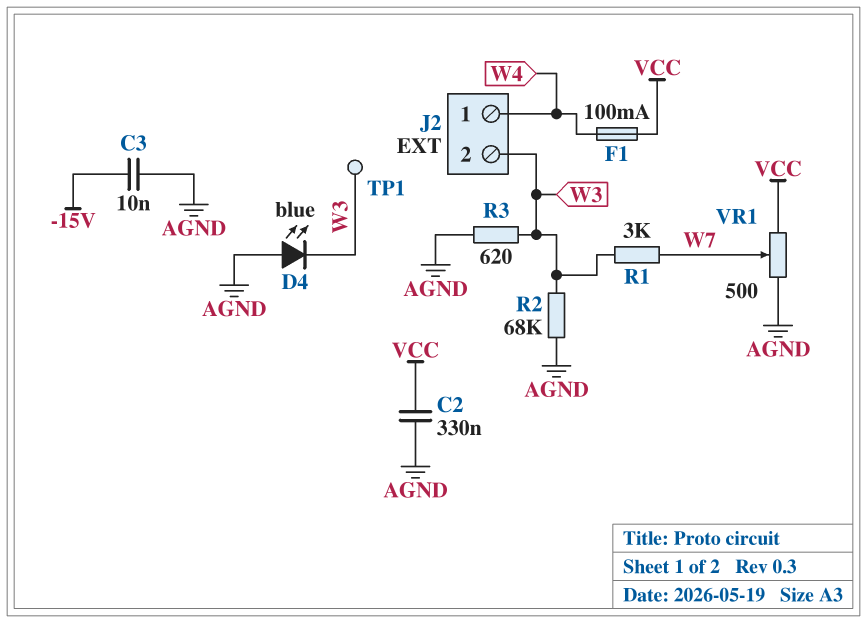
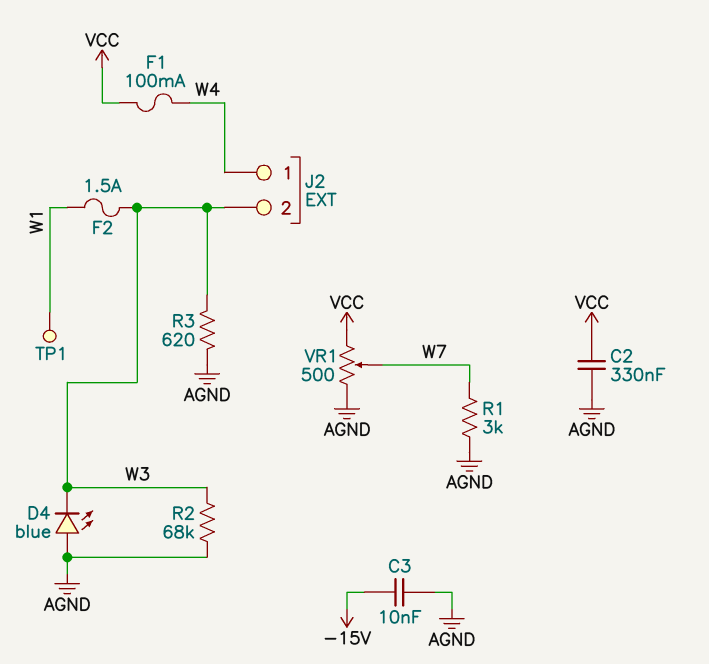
F2: none -> 1.5A (W1, W3)
R1: 3k (W3, W7) -> 3k (AGND, W7)
TP1: test point (W3) -> test point (W1)

